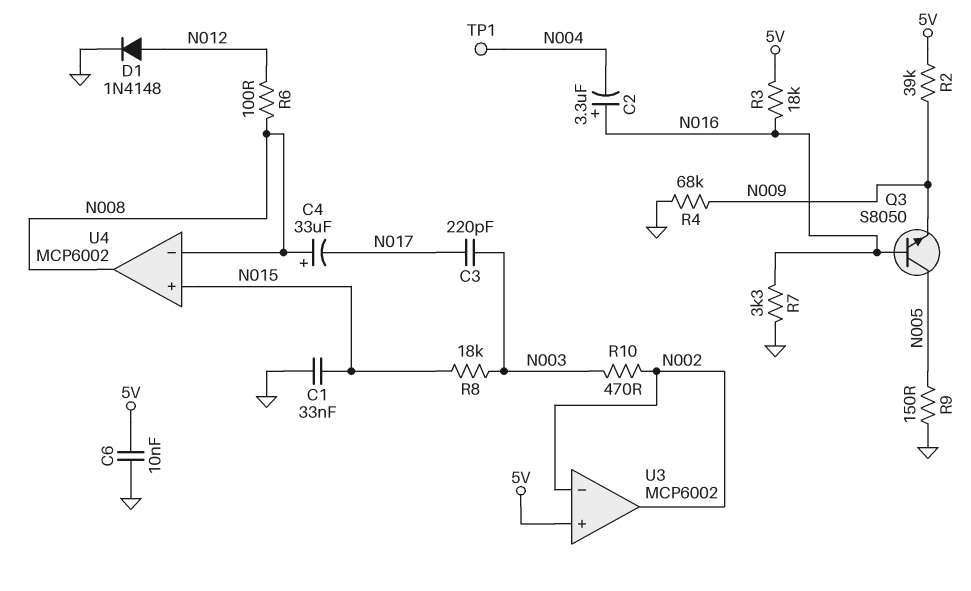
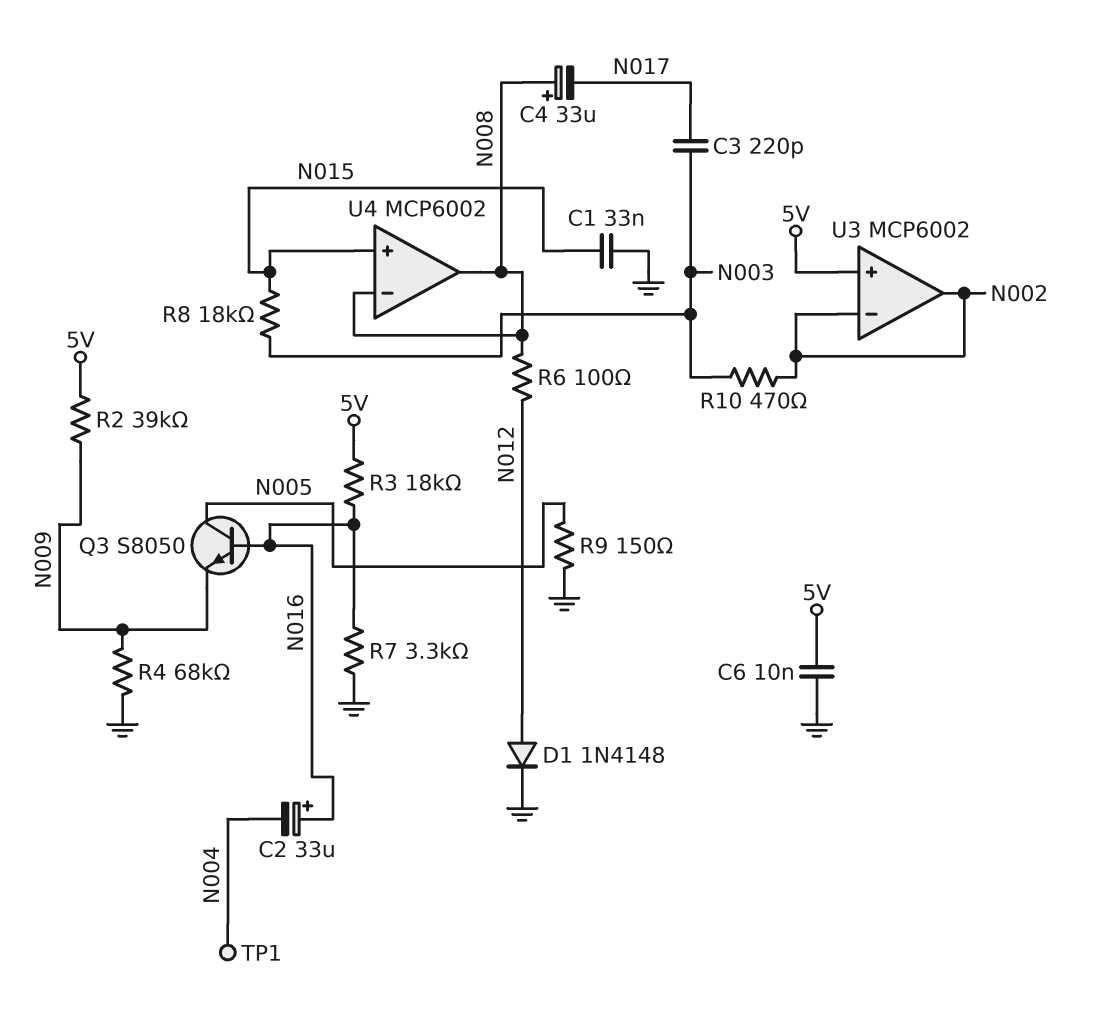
C2: 3.3uF (plus N016, minus N004) -> 33uF (plus N016, minus N004)

